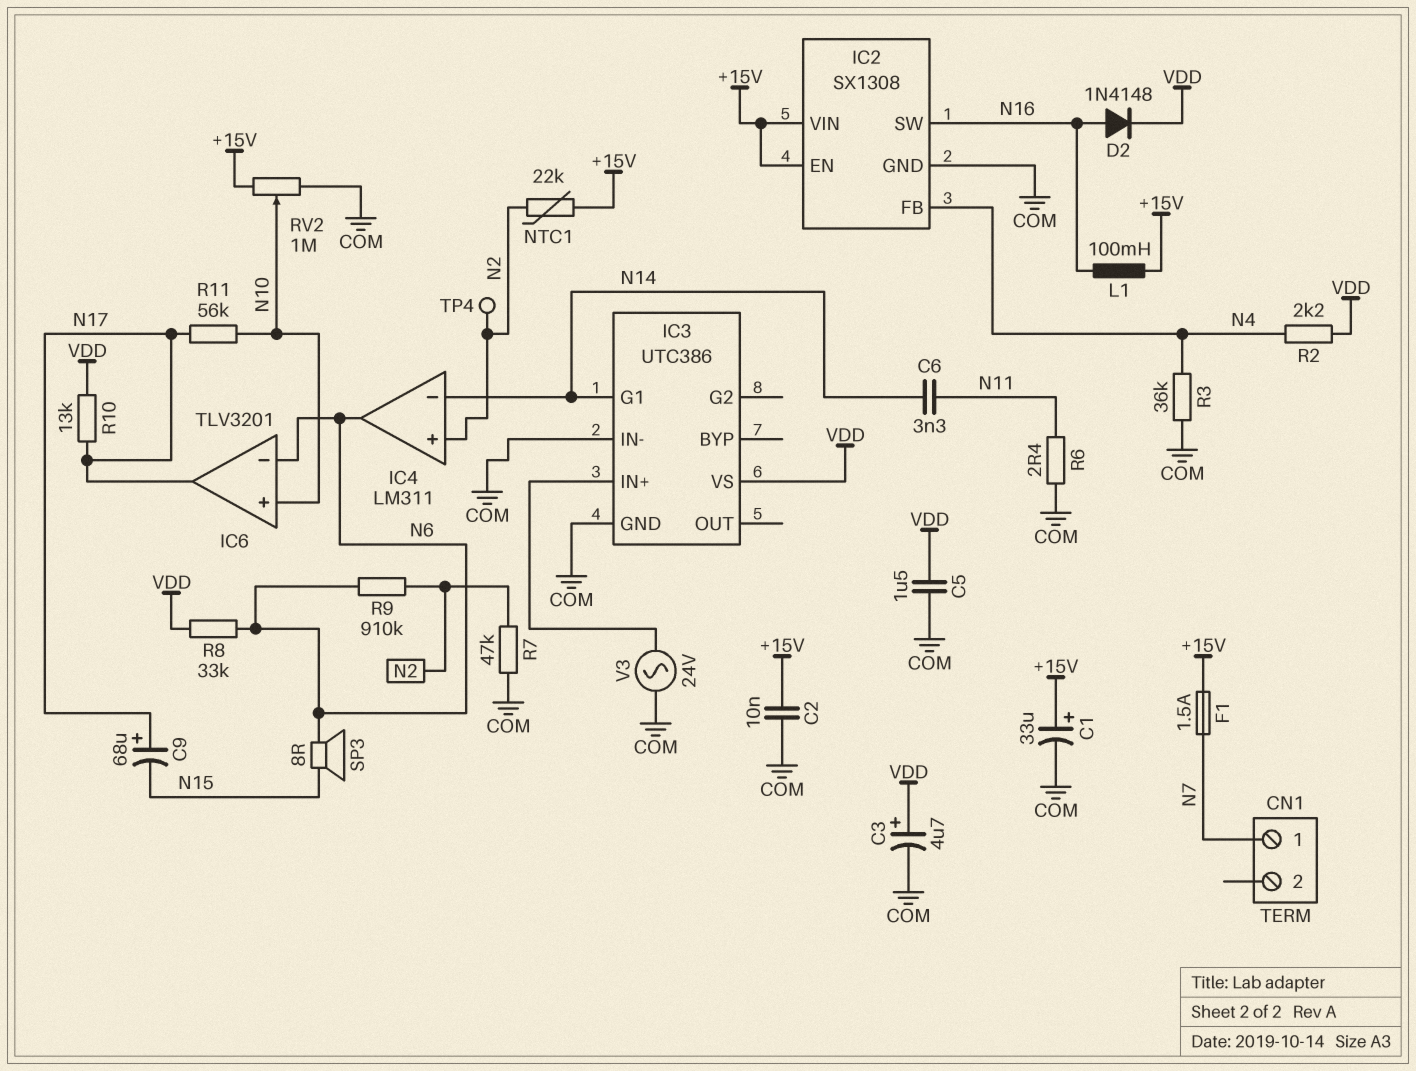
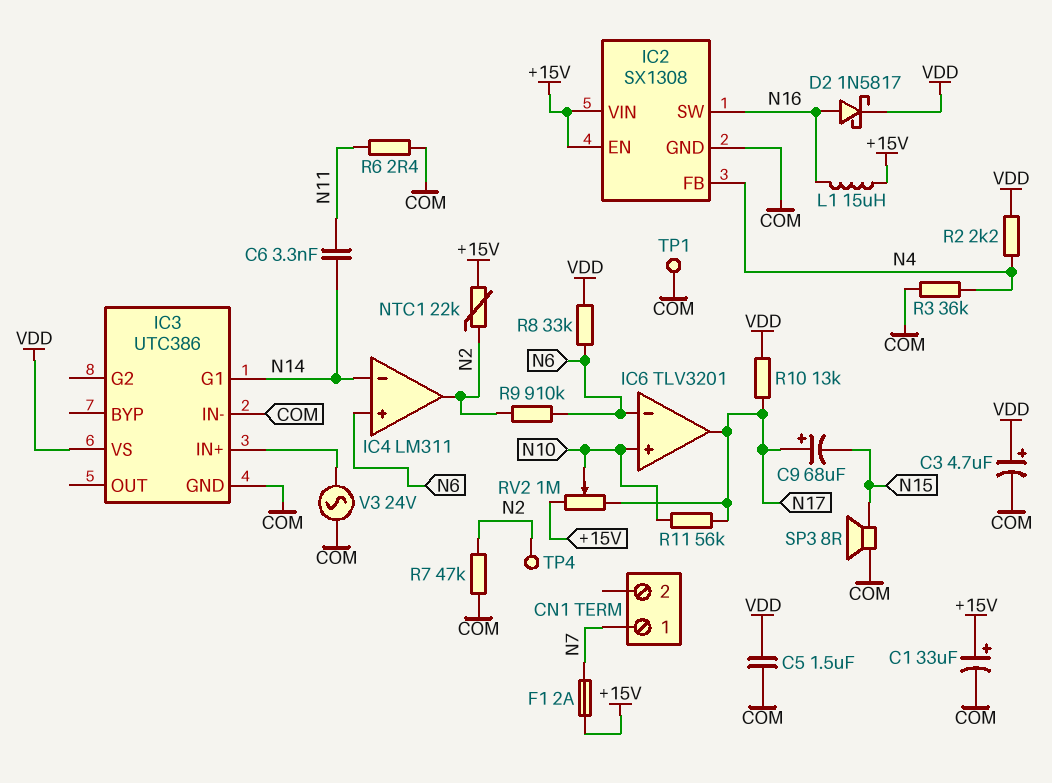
C2: 10nF (+15V, COM) -> none
D2: diode 1N4148 (A N16, K VDD) -> schottky 1N5817 (A N16, K VDD)
F1: 1.5A (+15V, N7) -> 2A (+15V, N7)
IC4 pin in+: N2 -> N6
IC4 pin out: N6 -> N2
L1: 100mH (+15V, N16) -> 15uH (+15V, N16)
RV2: 1M (+15V, COM, wiper N10) -> 1M (+15V, N17, wiper N10)
SP3: speaker 8R (N6, N15) -> speaker 8R (COM, N15)
TP1: none -> test point (COM)

